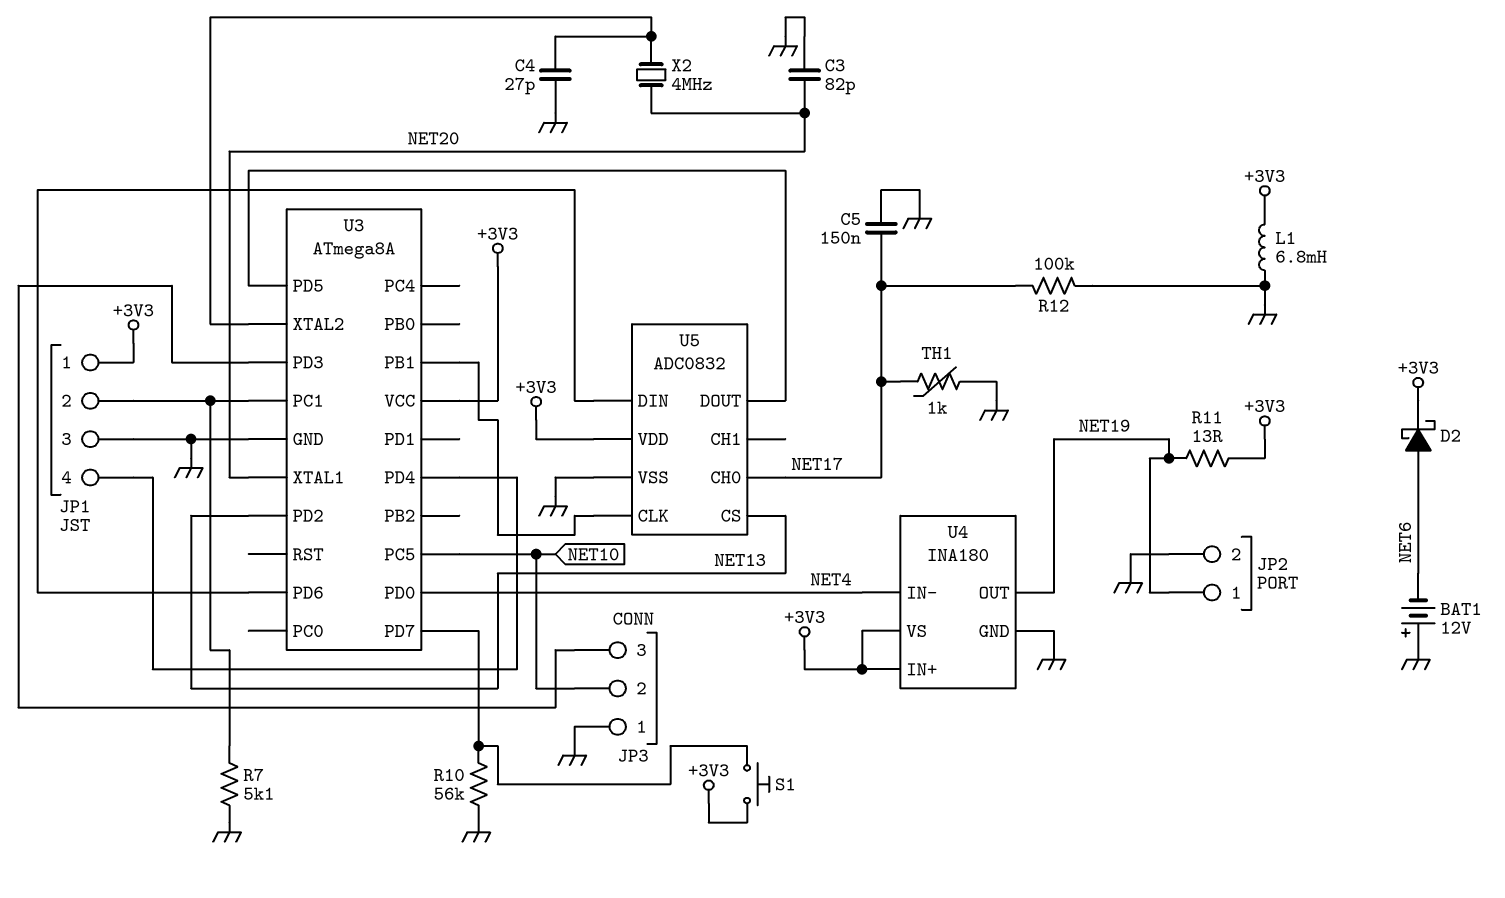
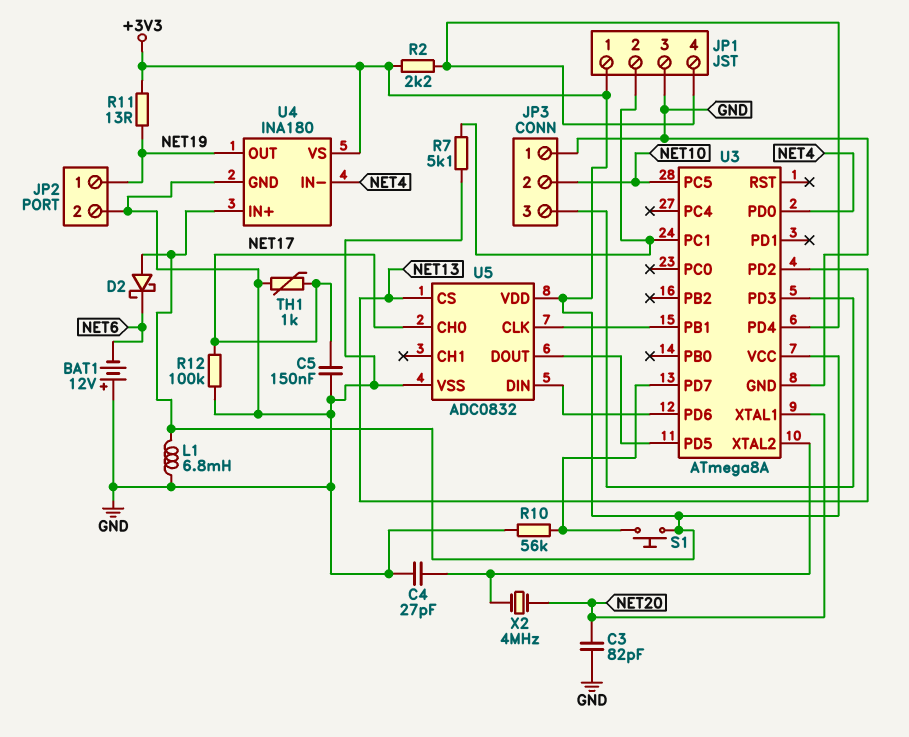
D2: schottky (A NET6, K +3V3) -> schottky (A +3V3, K NET6)
R2: none -> 2.2k (+3V3, JP1/4)

